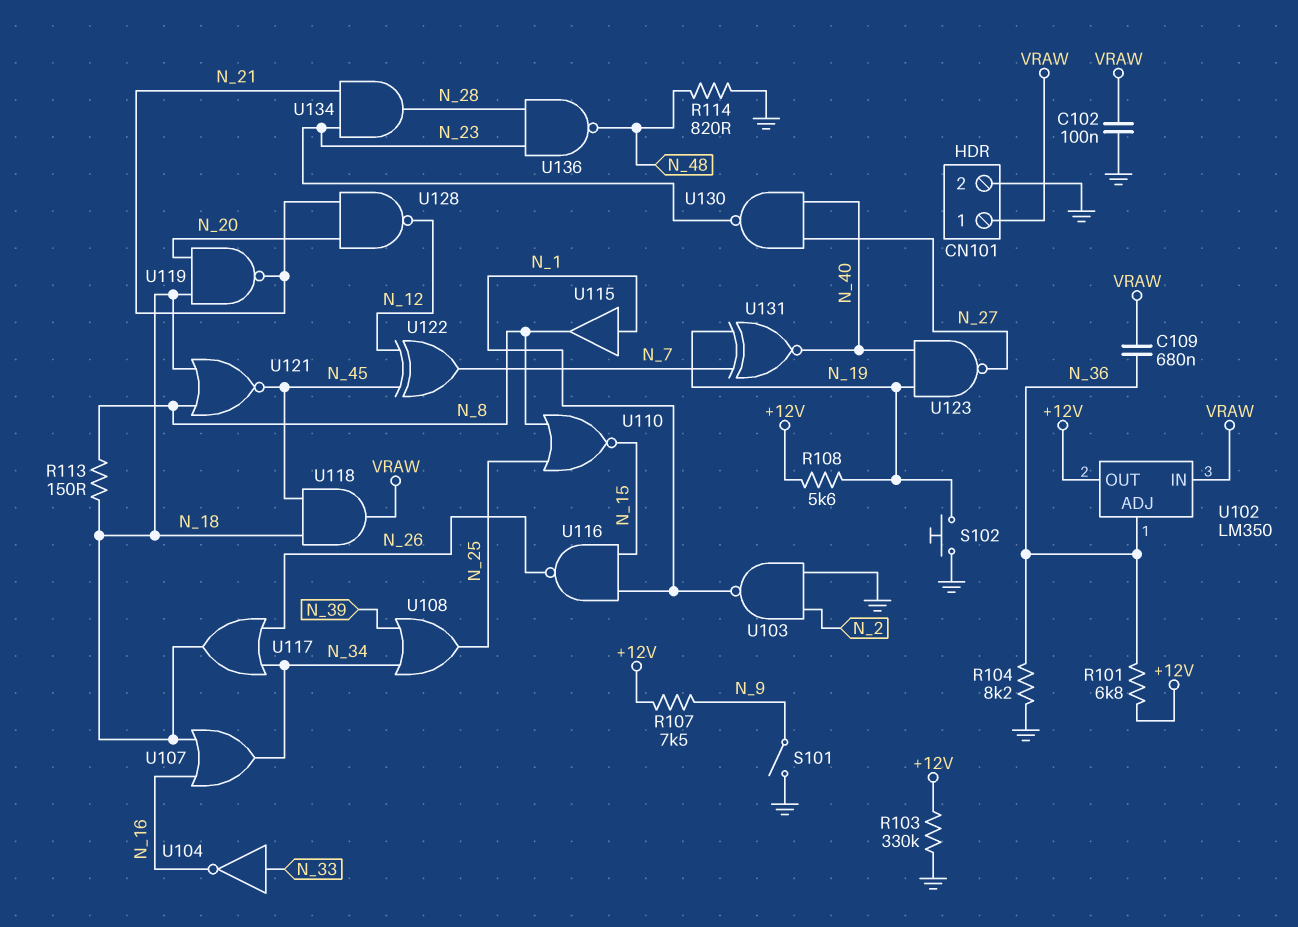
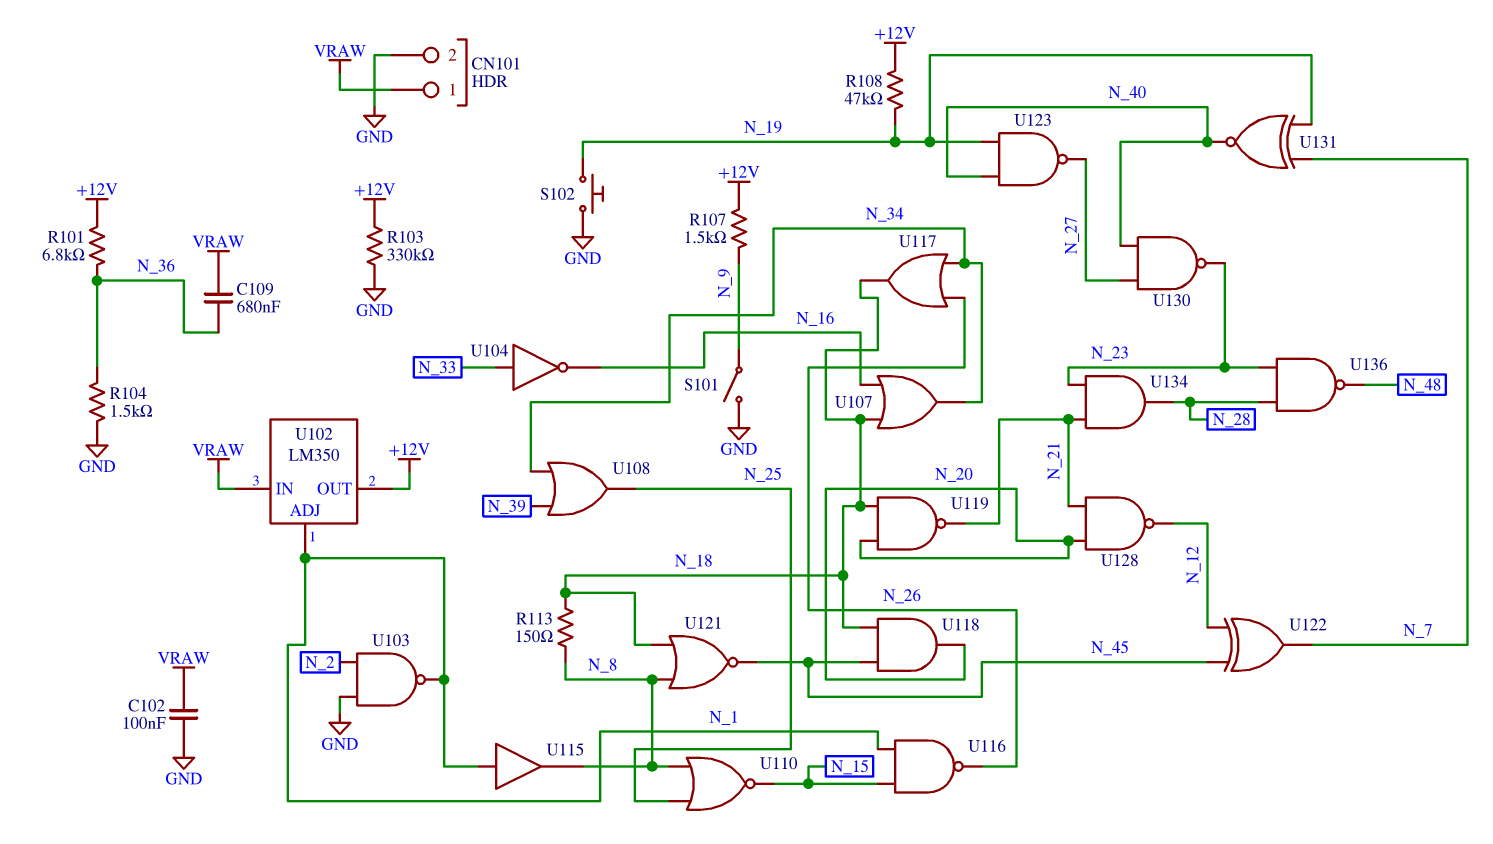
R104: 8.2k (GND, N_36) -> 1.5k (GND, N_36)
R107: 7.5k (+12V, N_9) -> 1.5k (+12V, N_9)
R108: 5.6k (+12V, N_19) -> 47k (+12V, N_19)
R114: 820 (GND, N_48) -> none
U102 pin ADJ: N_36 -> N_1
U118: AND (in N_18, in N_45, out VRAW) -> AND (in N_18, in N_45, out N_20)

